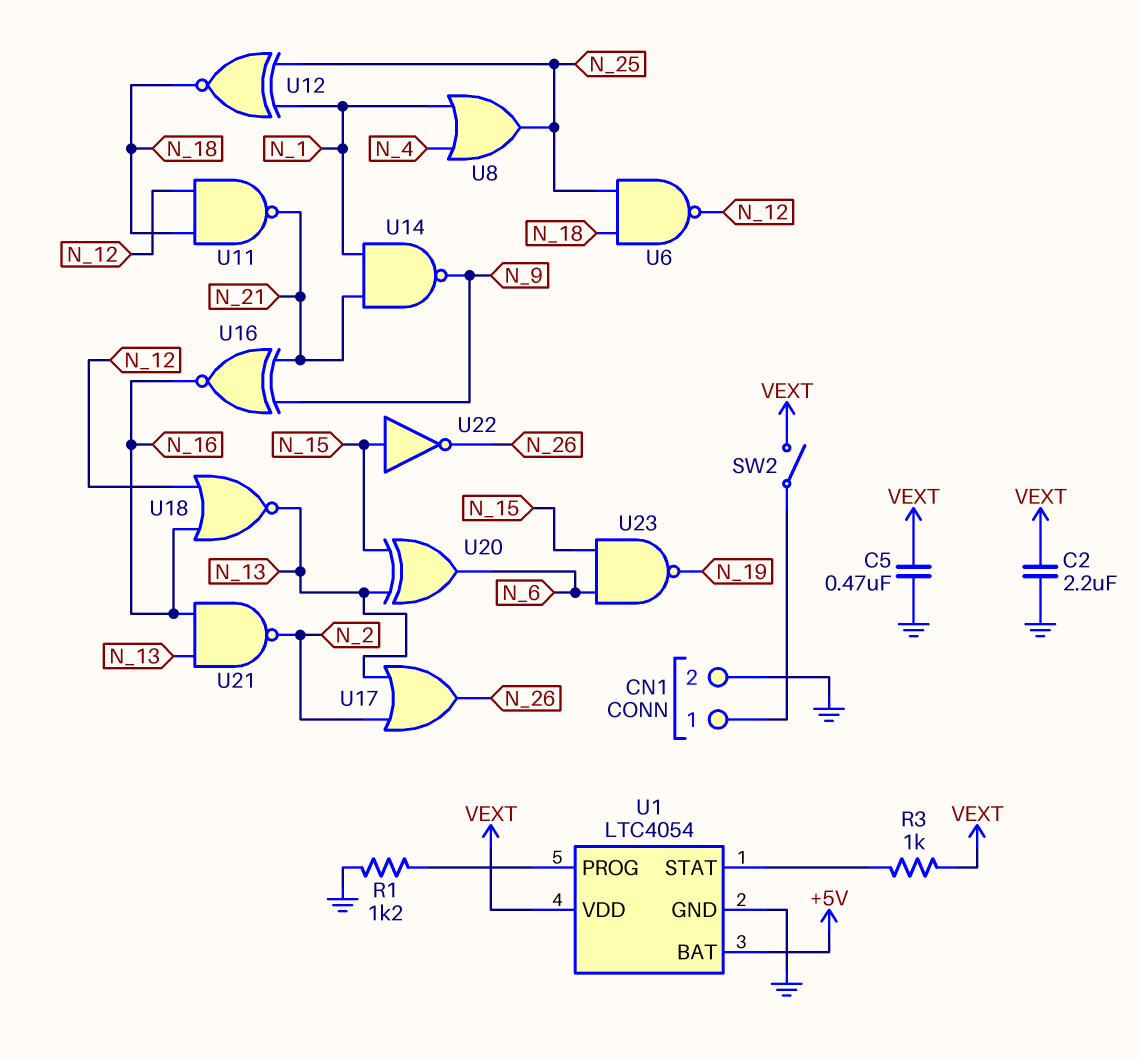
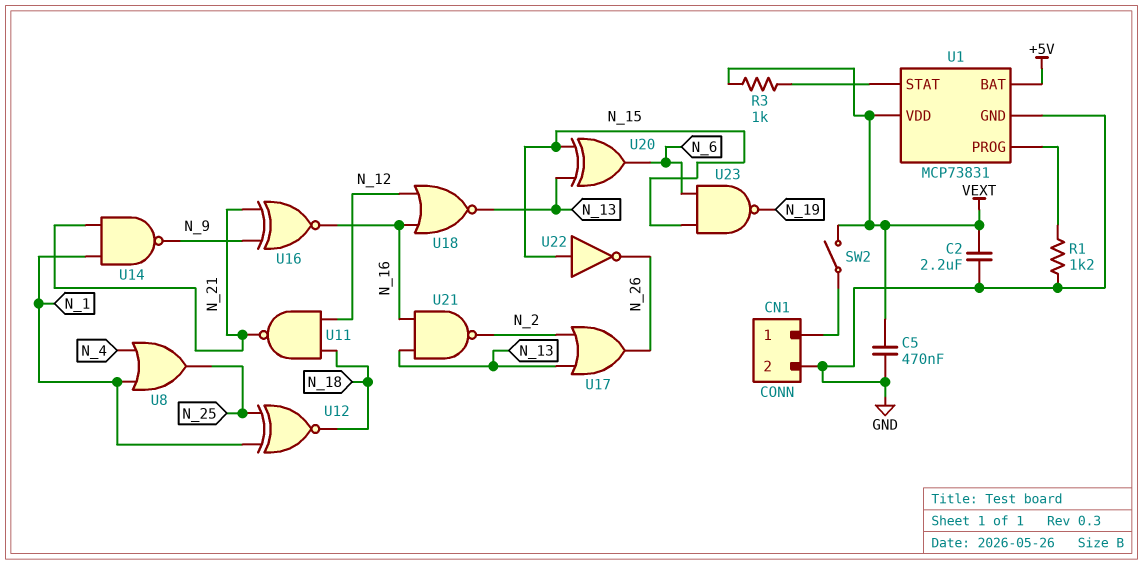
U1: LTC4054 -> MCP73831
U6: NAND (in N_18, in N_25, out N_12) -> none

